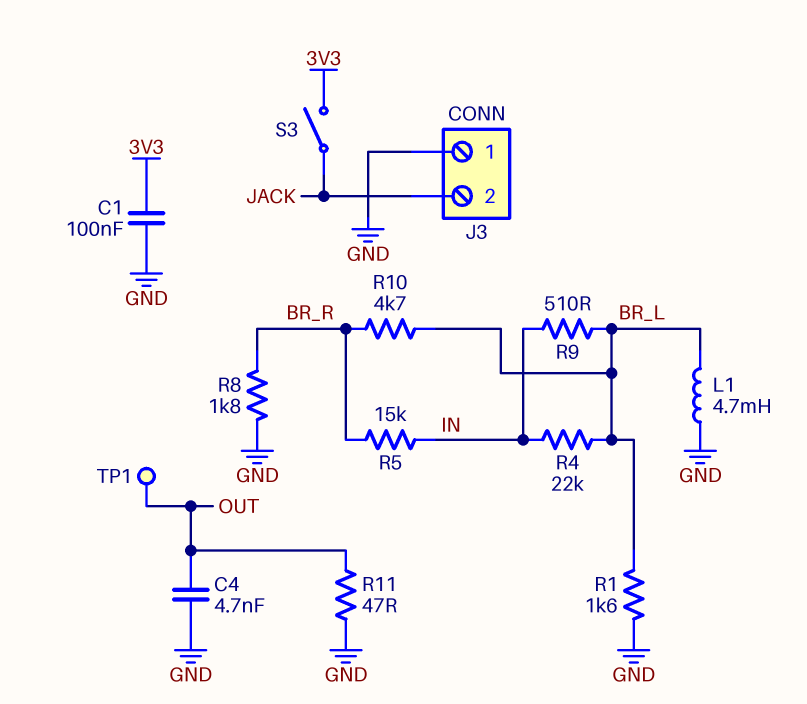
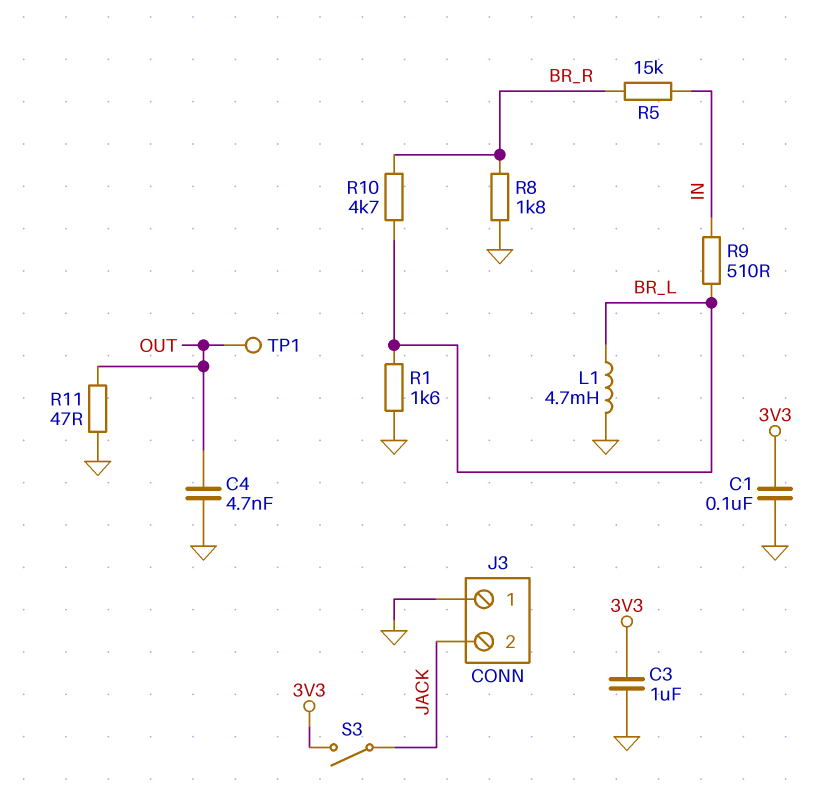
C3: none -> 1uF (3V3, GND)
R4: 22k (BR_L, IN) -> none

